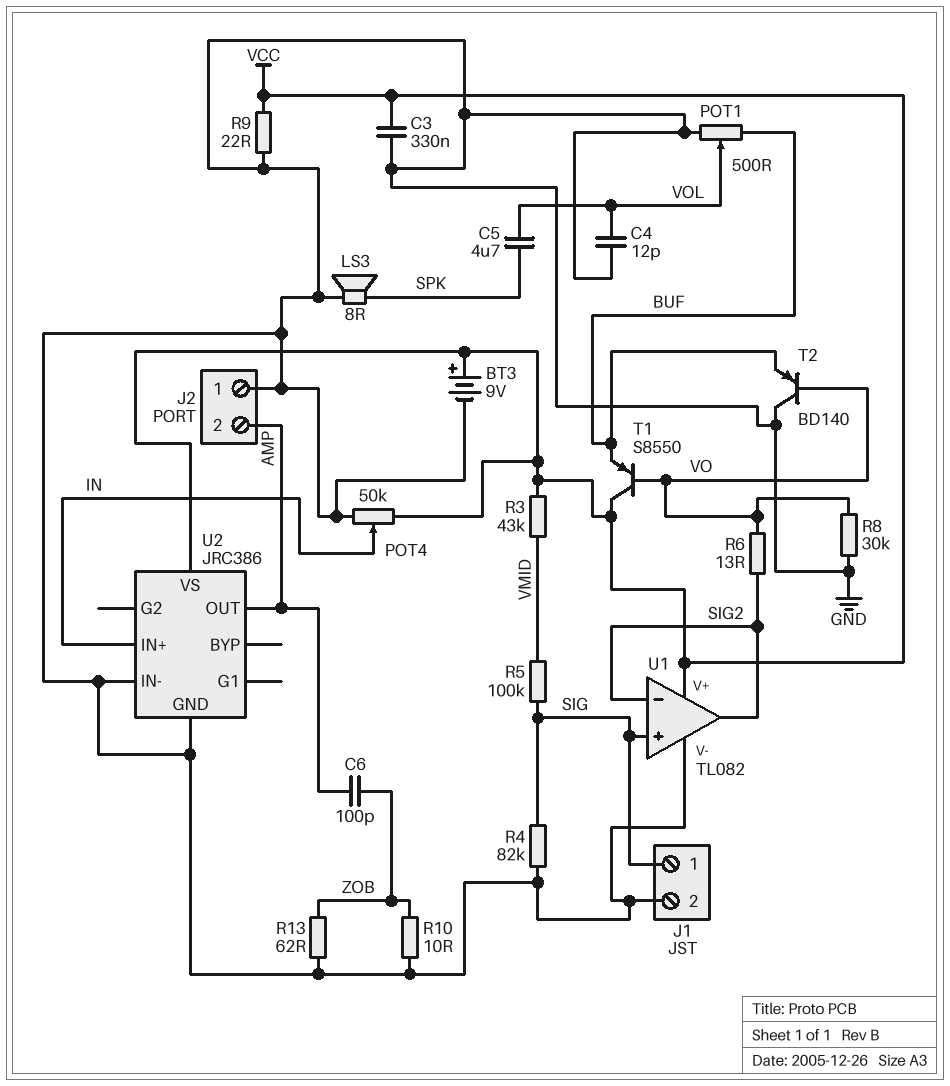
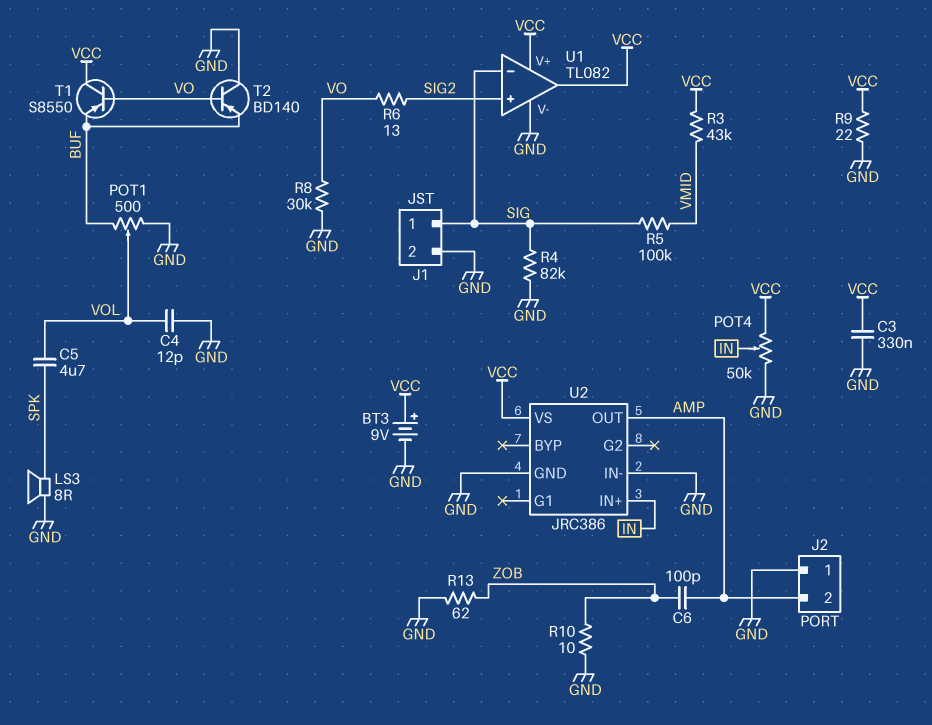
U1 pin in+: SIG -> SIG2
U1 pin in-: SIG2 -> SIG
U1 pin out: SIG2 -> VCC

